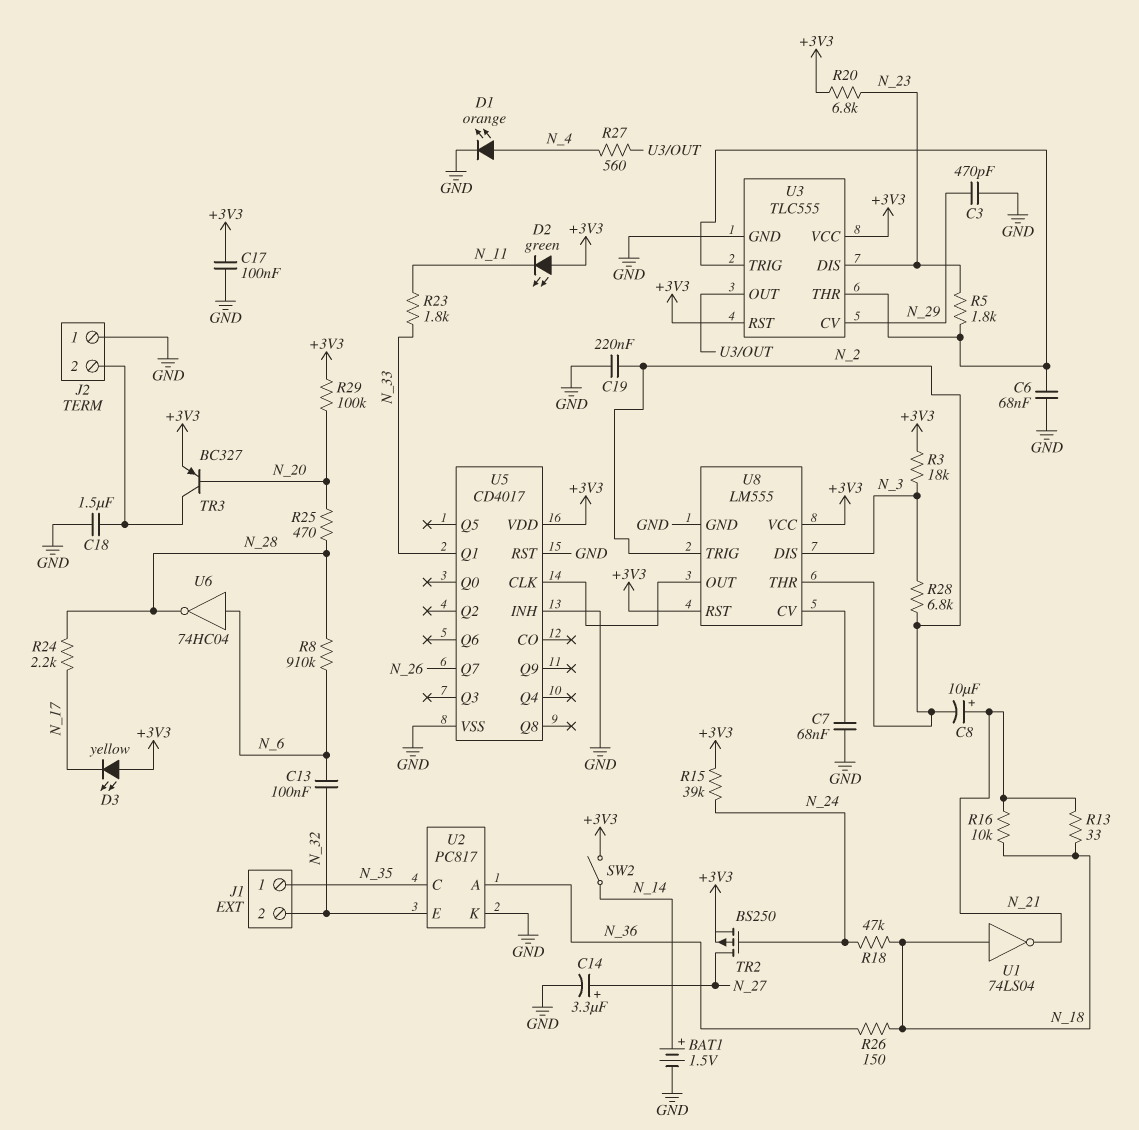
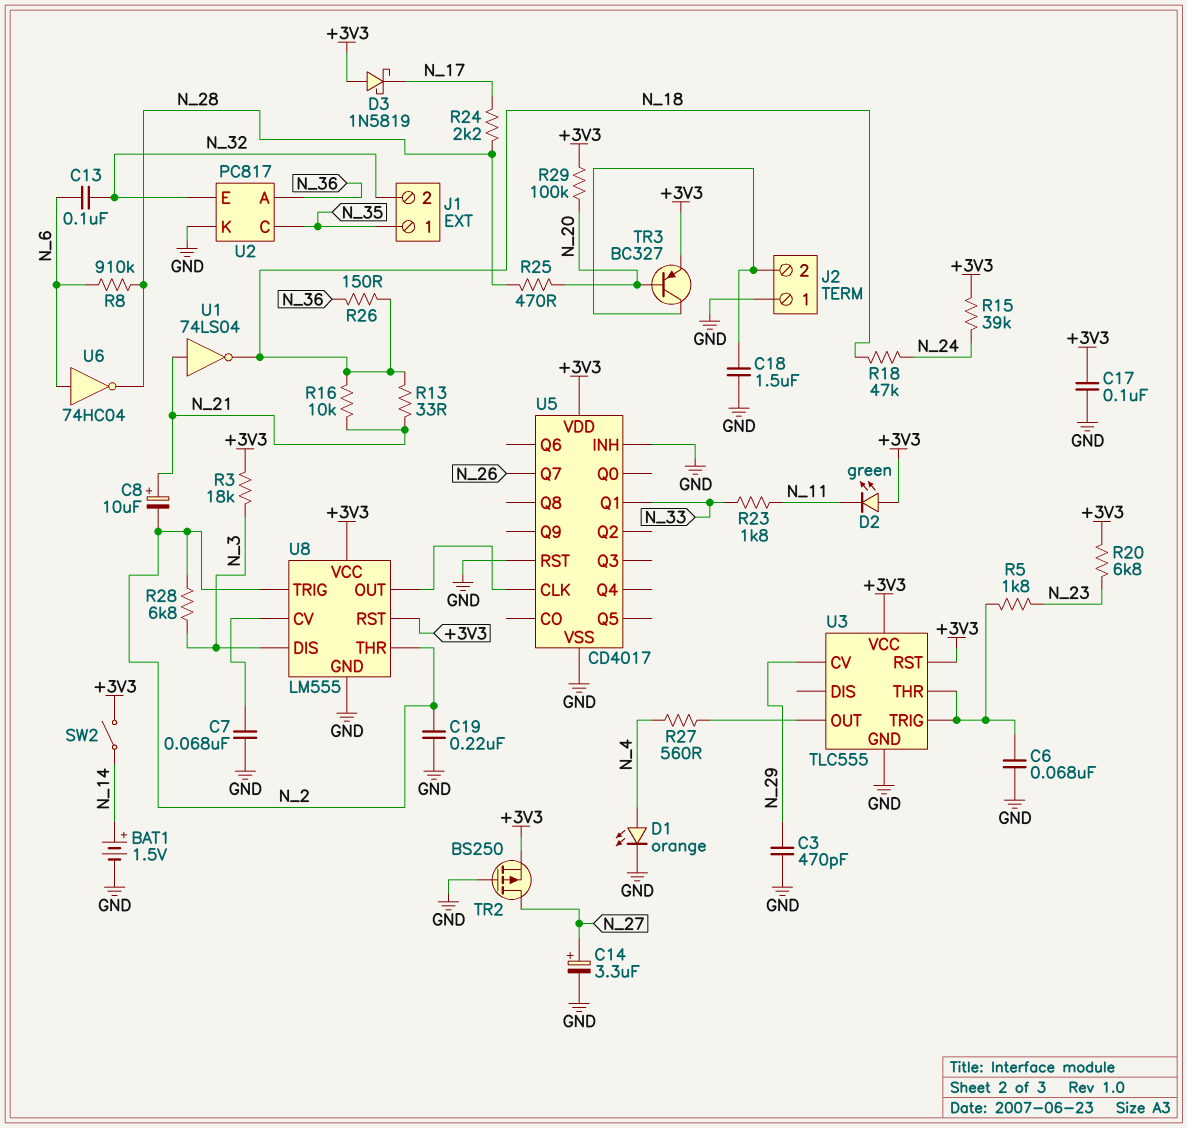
D3: LED yellow (A +3V3, K N_17) -> schottky 1N5819 (A +3V3, K N_17)
TR2: PMOS BS250 (G N_24, D N_27, S +3V3) -> PMOS BS250 (G GND, D N_27, S +3V3)
U1: NOT 74LS04 (in N_18, out N_21) -> NOT 74LS04 (in N_21, out N_18)
U3 pin DIS: N_23 -> none

